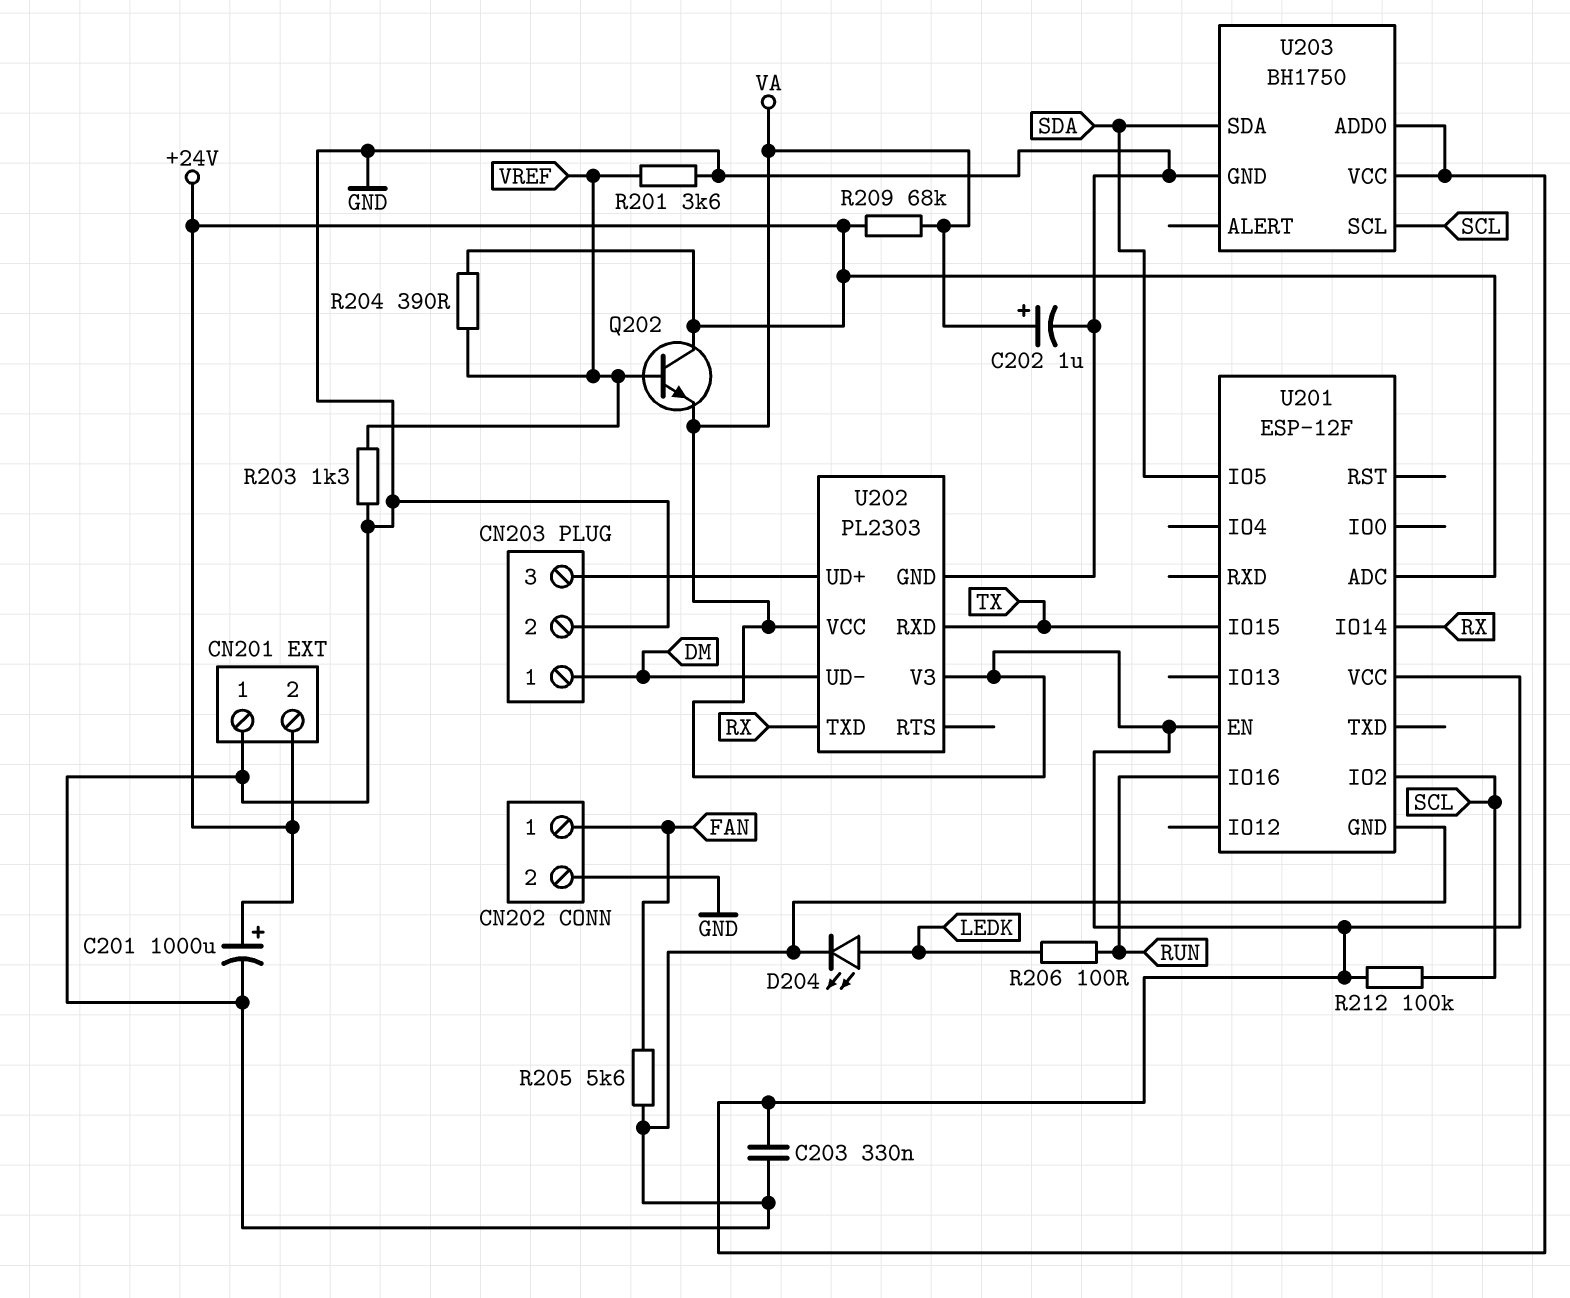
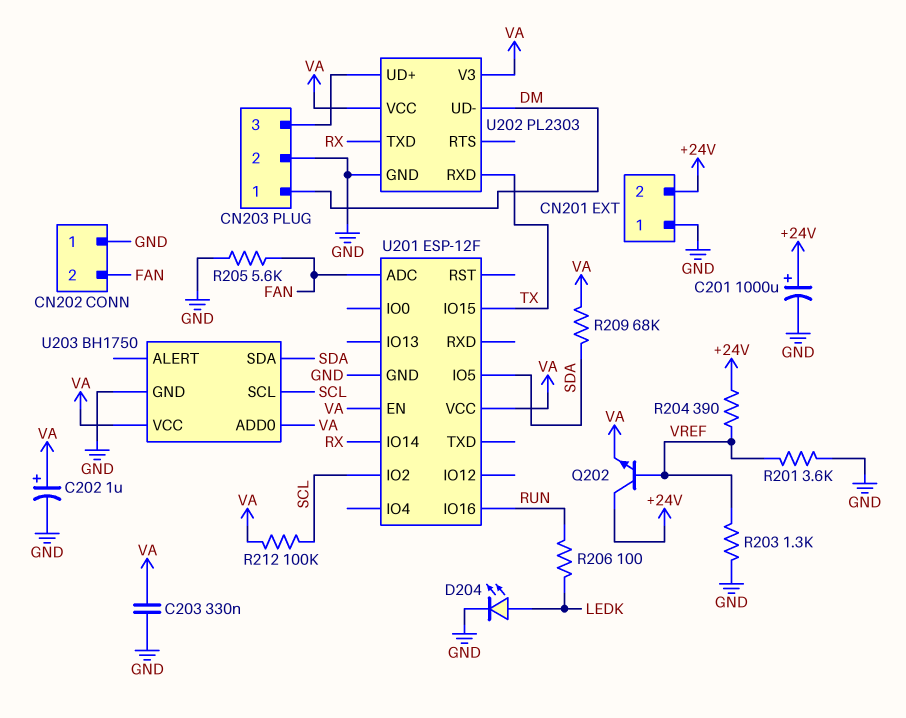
CN202 pin 1: FAN -> GND
CN202 pin 2: GND -> FAN
R209: 68k (+24V, VA) -> 68k (SDA, VA)
U201 pin ADC: +24V -> FAN

